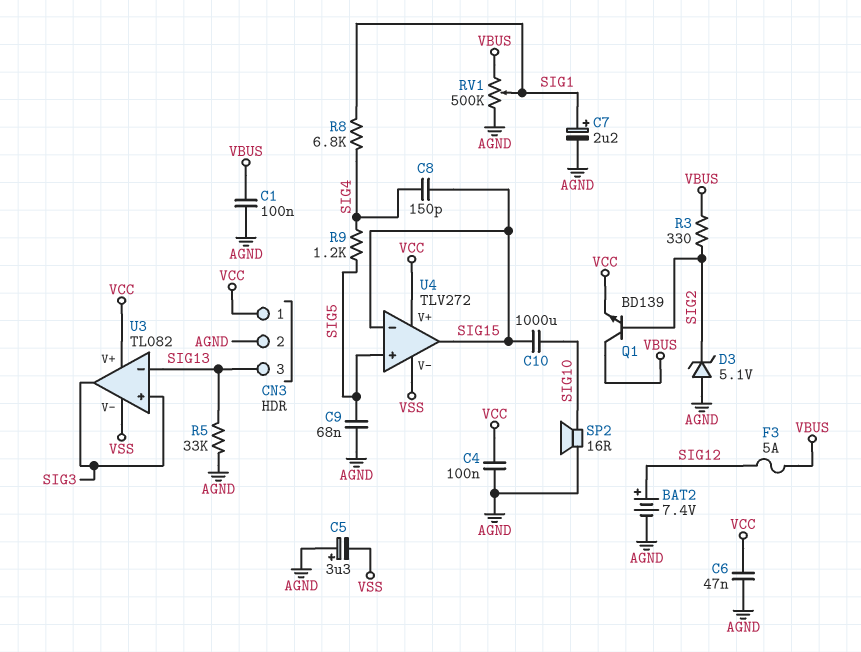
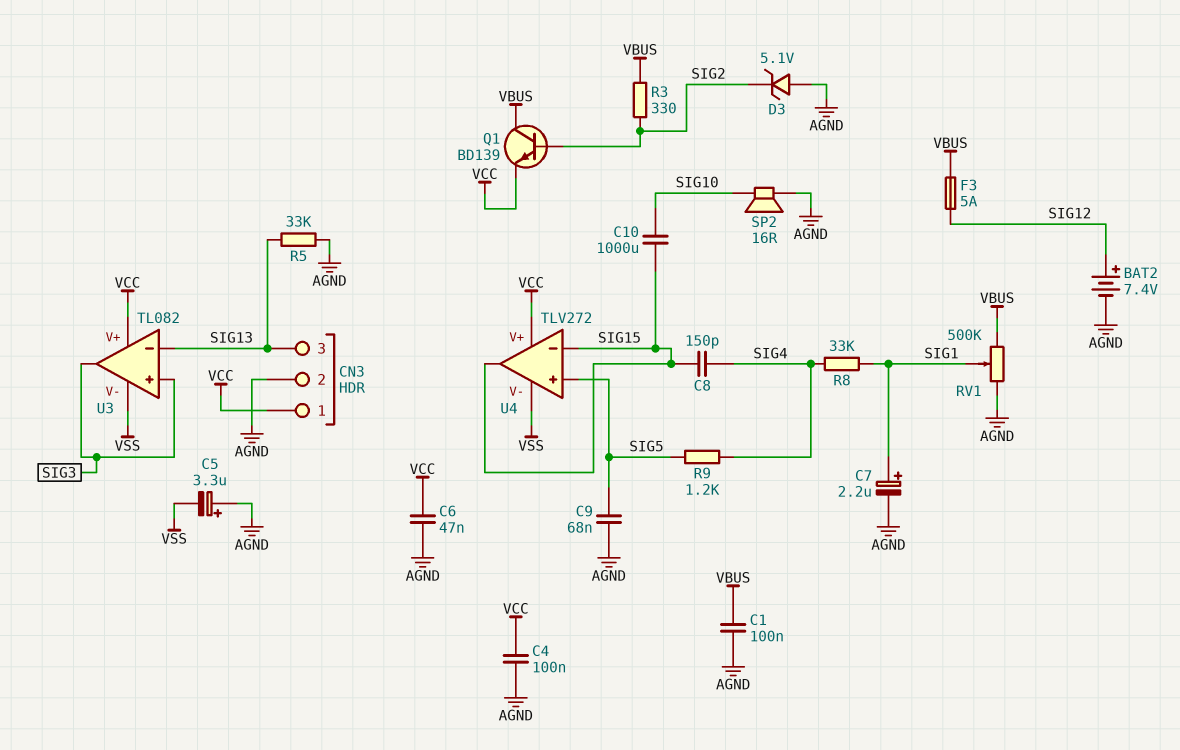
R8: 6.8k (SIG1, SIG4) -> 33k (SIG1, SIG4)

